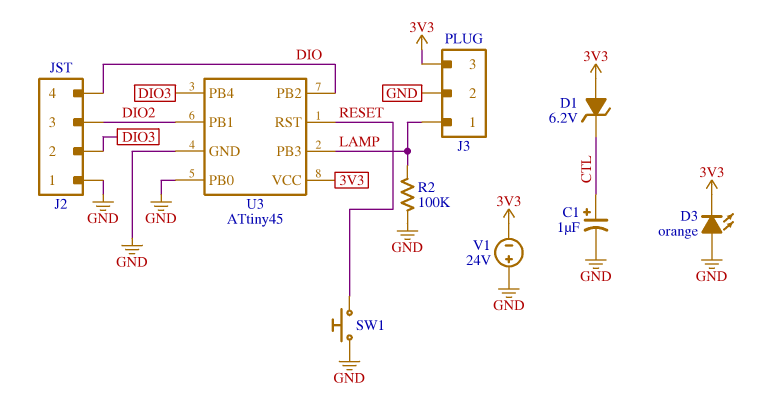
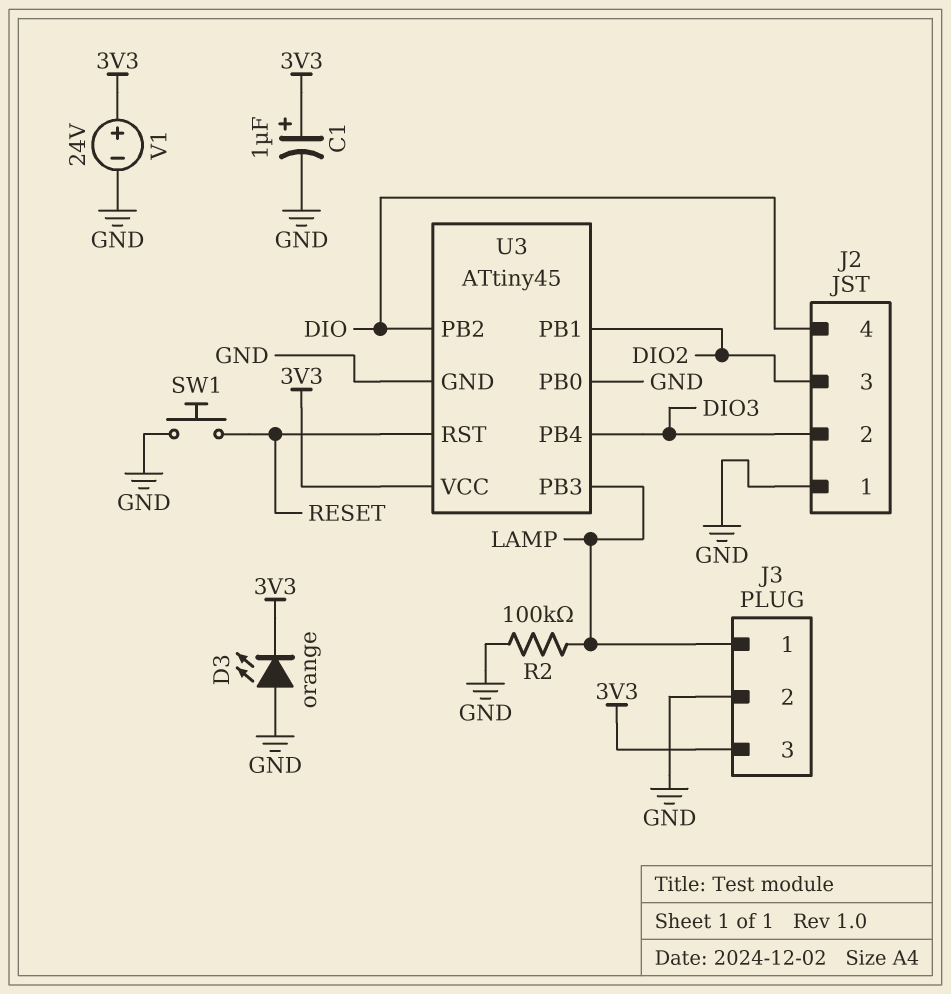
C1: 1uF (plus CTL, minus GND) -> 1uF (plus 3V3, minus GND)
D1: zener 6.2V (A 3V3, K CTL) -> none
V1: 24V (plus GND, minus 3V3) -> 24V (plus 3V3, minus GND)

